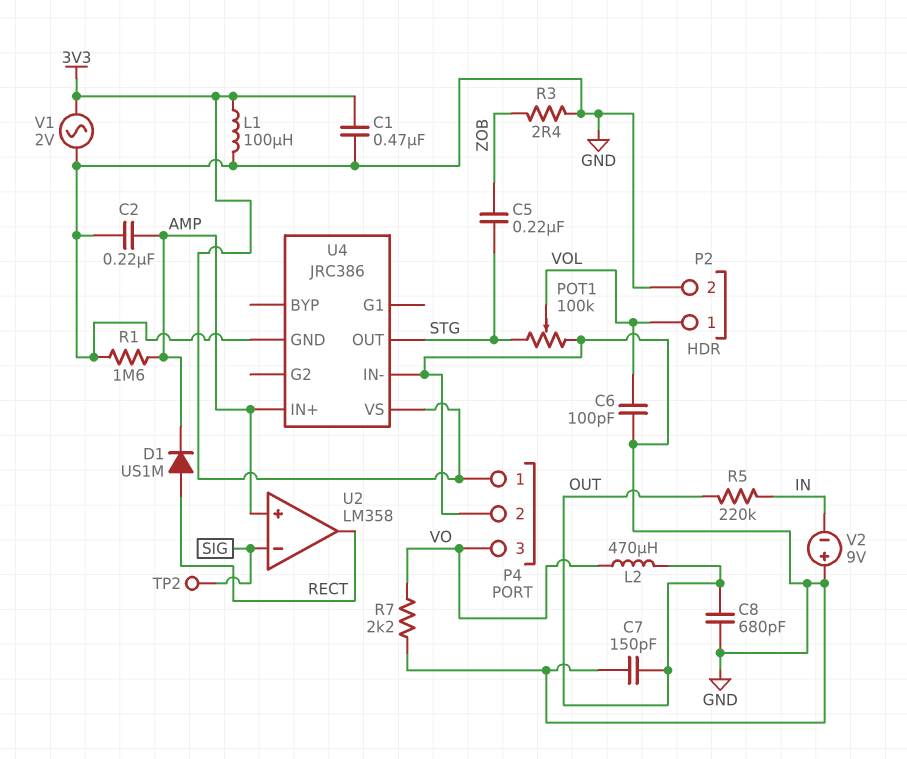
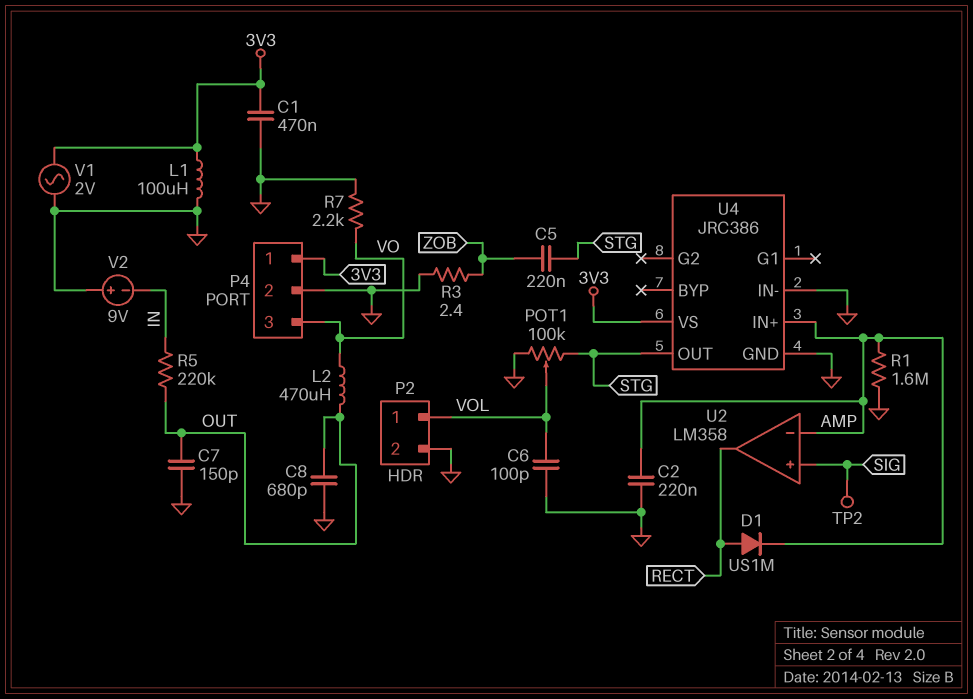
U2 pin in+: AMP -> SIG
U2 pin in-: SIG -> AMP

